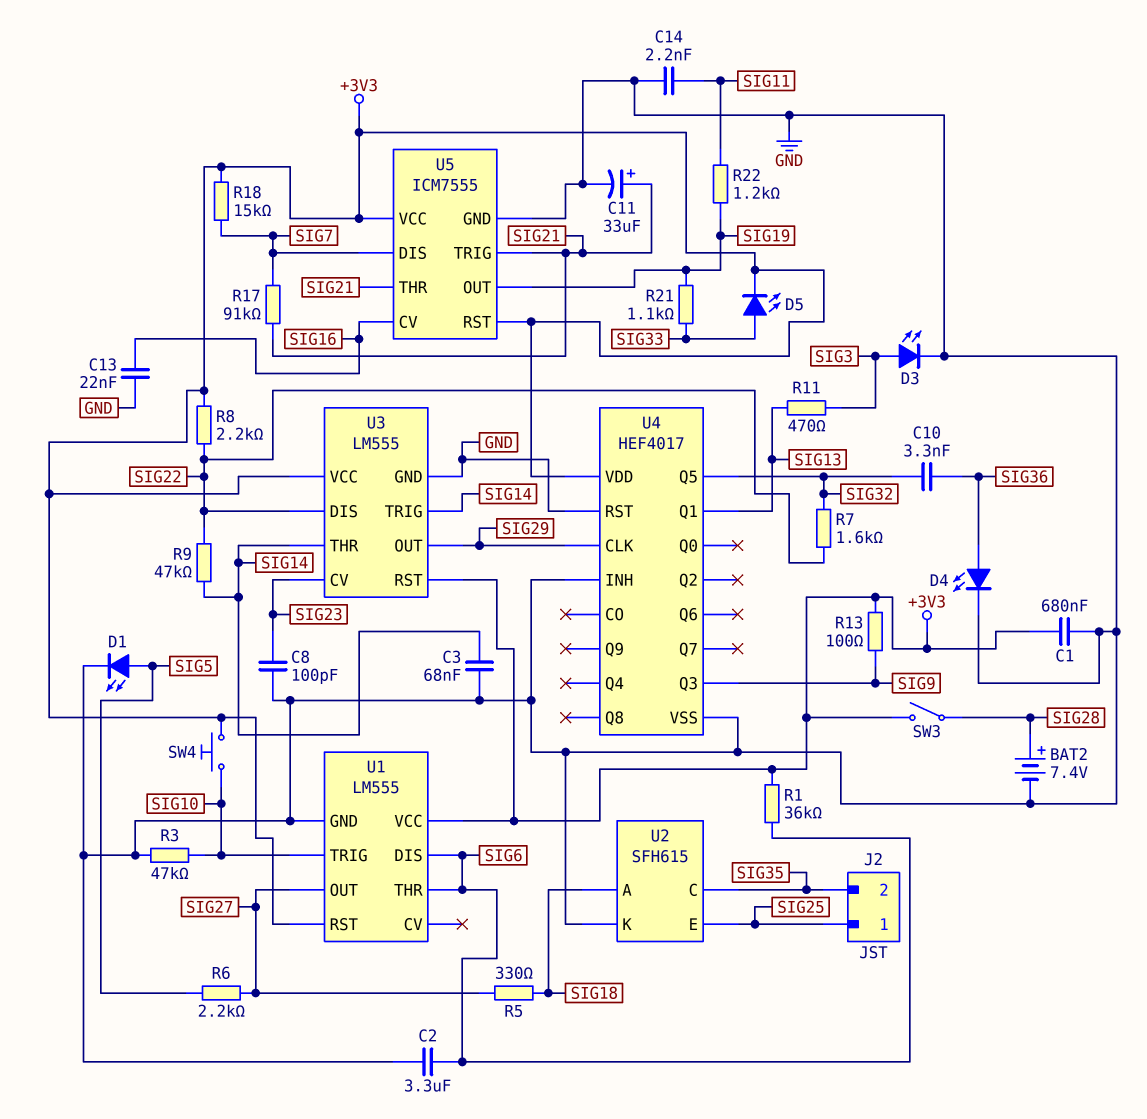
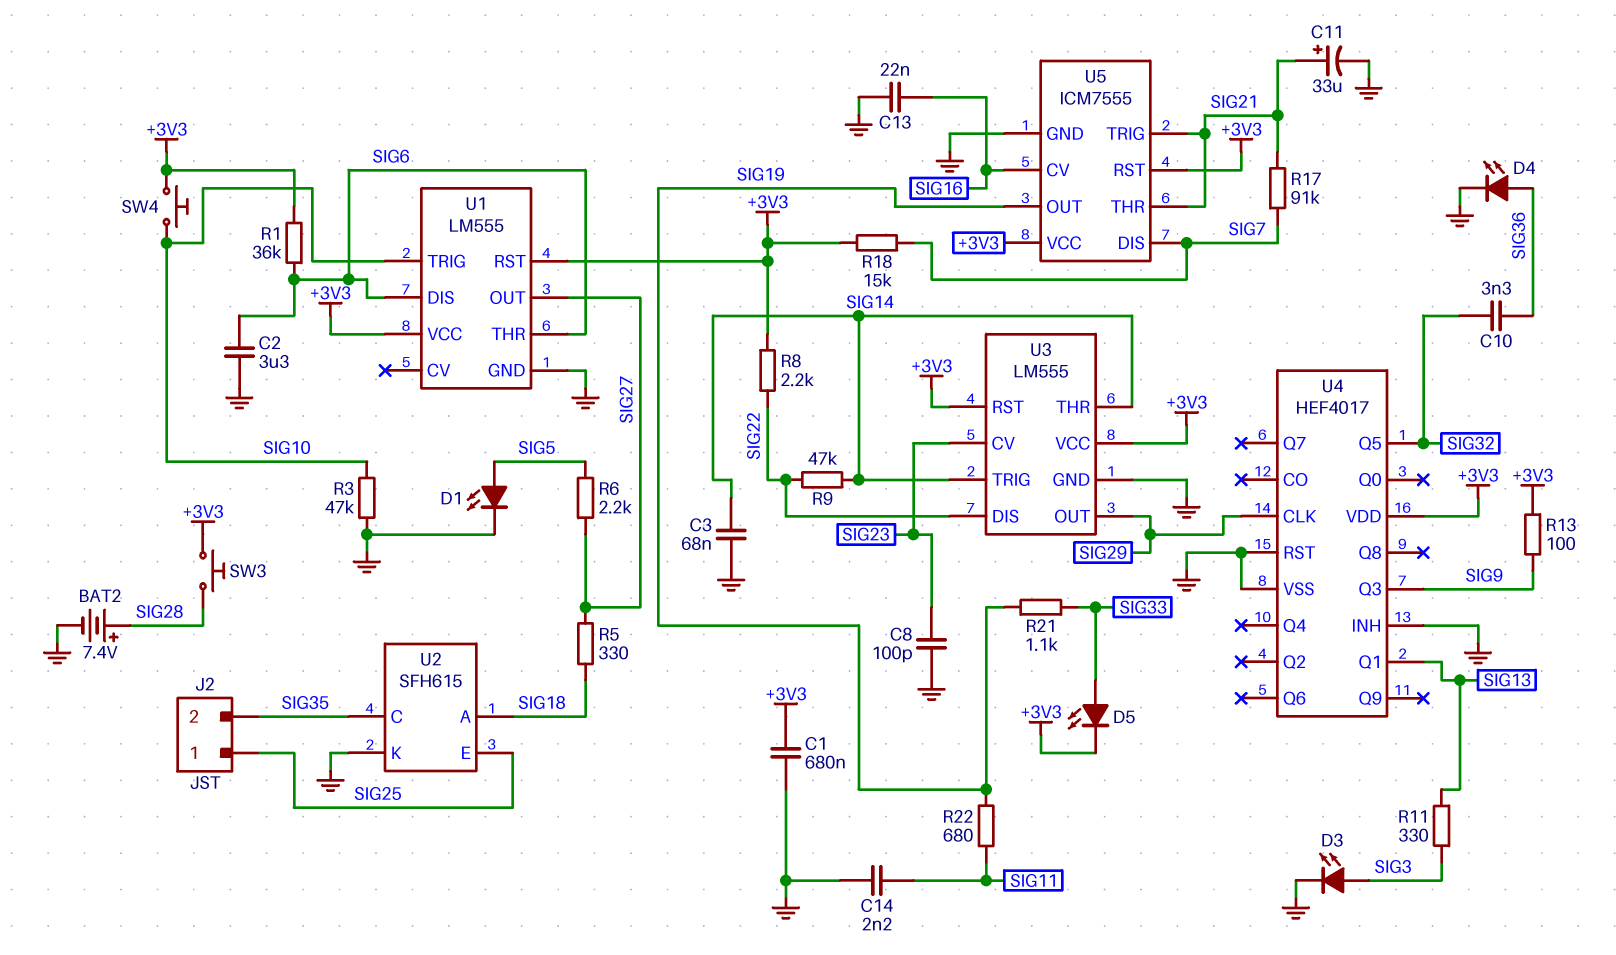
R7: 1.6k (SIG22, SIG32) -> none
R11: 470 (SIG3, SIG13) -> 330 (SIG3, SIG13)
R22: 1.2k (SIG11, SIG19) -> 680 (SIG11, SIG19)
SW3: switch (+3V3, SIG28) -> button (+3V3, SIG28)

